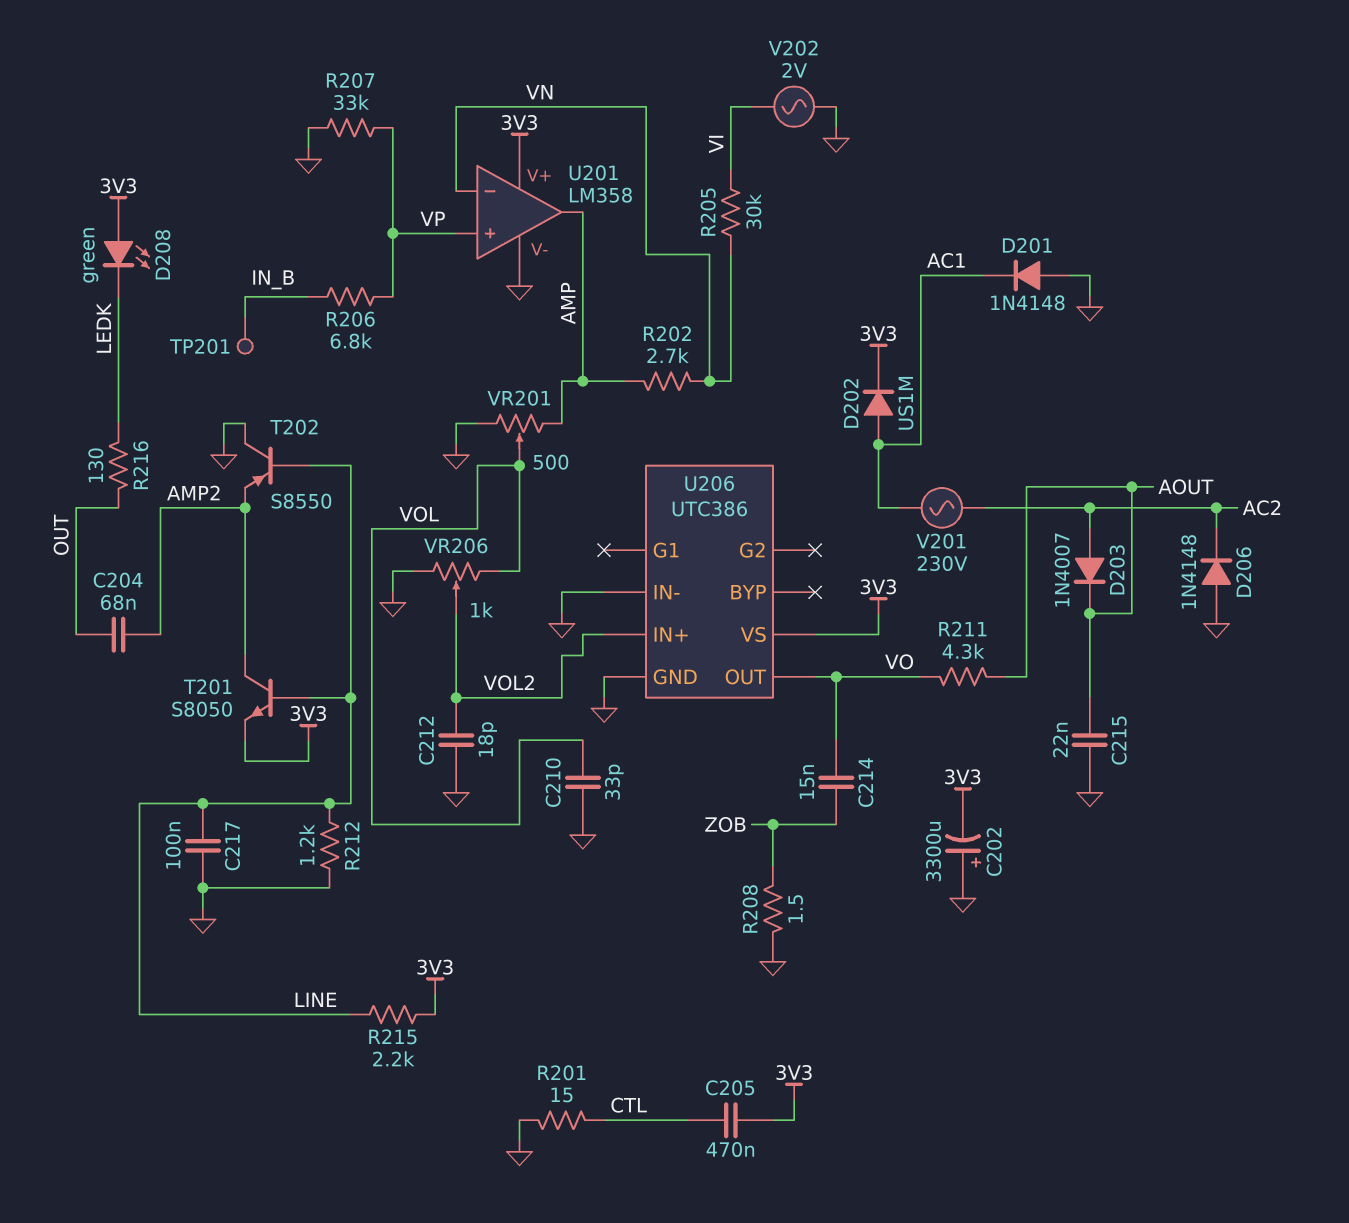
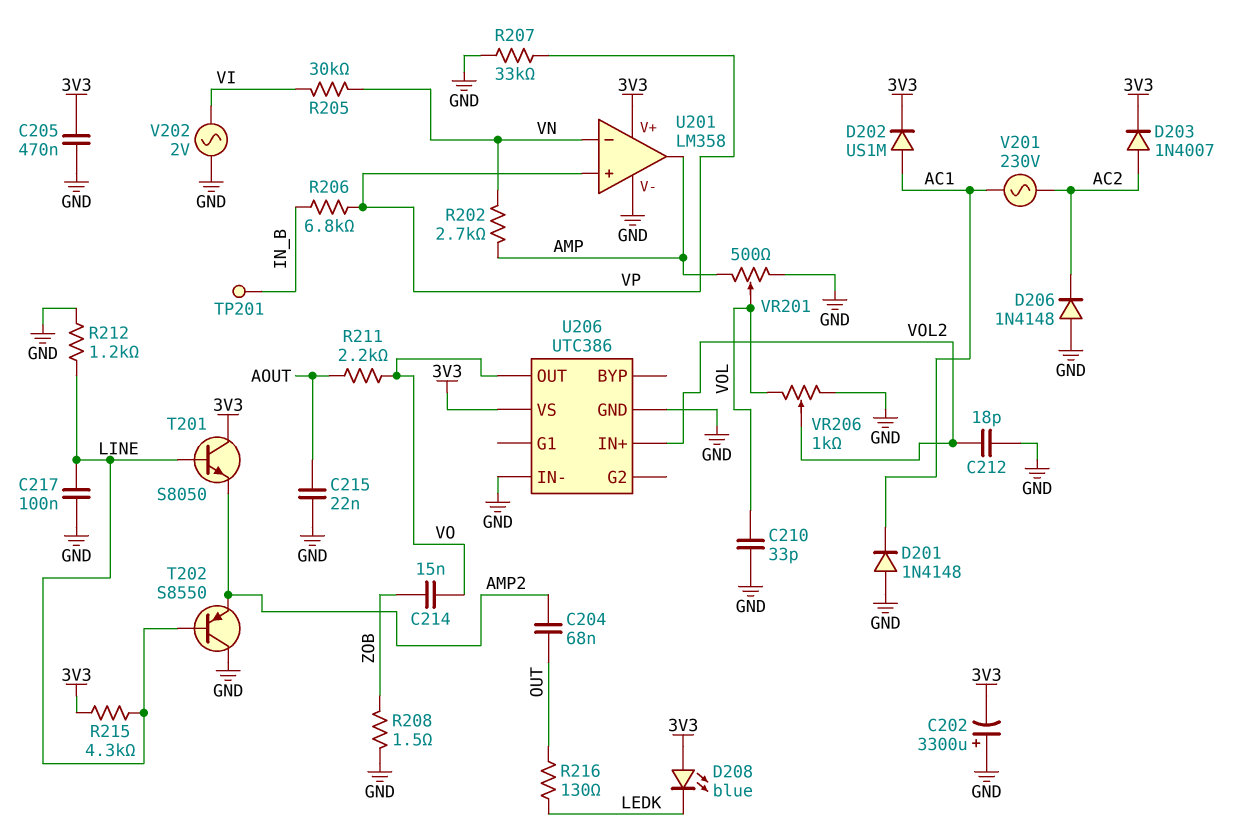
C205: 470nF (3V3, CTL) -> 470nF (3V3, GND)
D203: diode 1N4007 (A AC2, K AOUT) -> diode 1N4007 (A AC2, K 3V3)
D208: LED green (A 3V3, K LEDK) -> LED blue (A 3V3, K LEDK)
R201: 15 (CTL, GND) -> none
R211: 4.3k (AOUT, VO) -> 2.2k (AOUT, VO)
R215: 2.2k (3V3, LINE) -> 4.3k (3V3, LINE)
T201: NPN S8050 (B LINE, C AMP2, E 3V3) -> NPN S8050 (B LINE, C 3V3, E AMP2)

